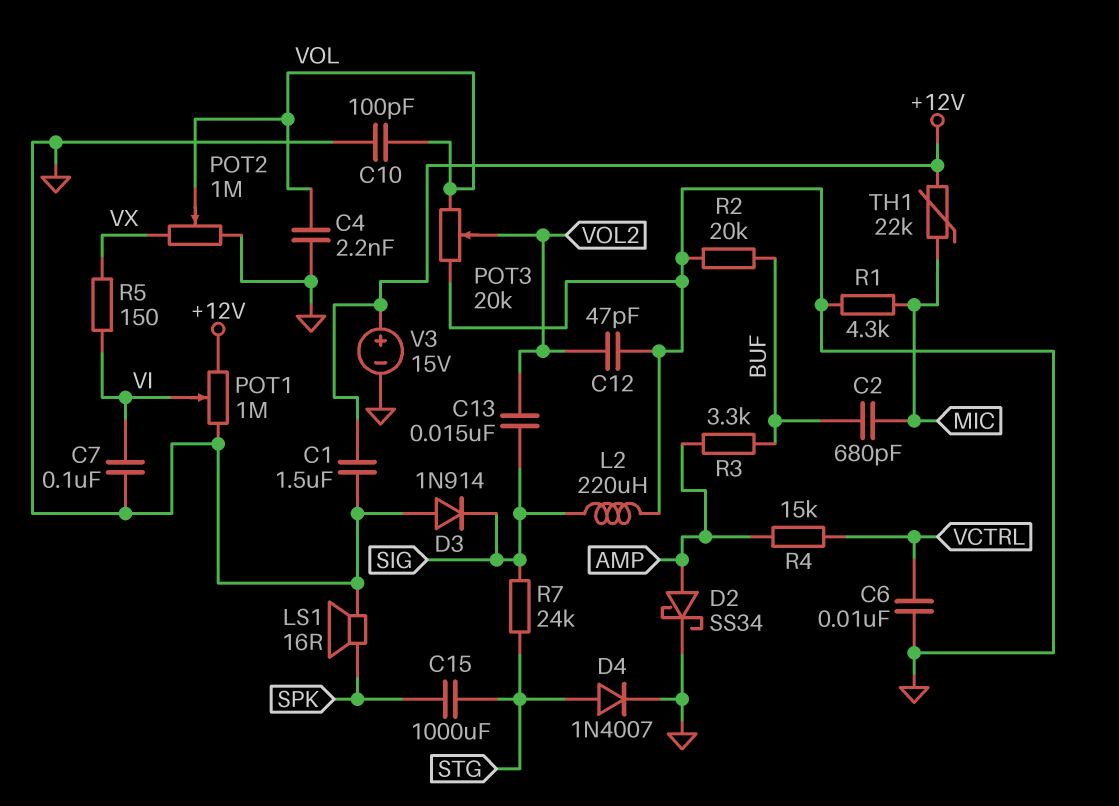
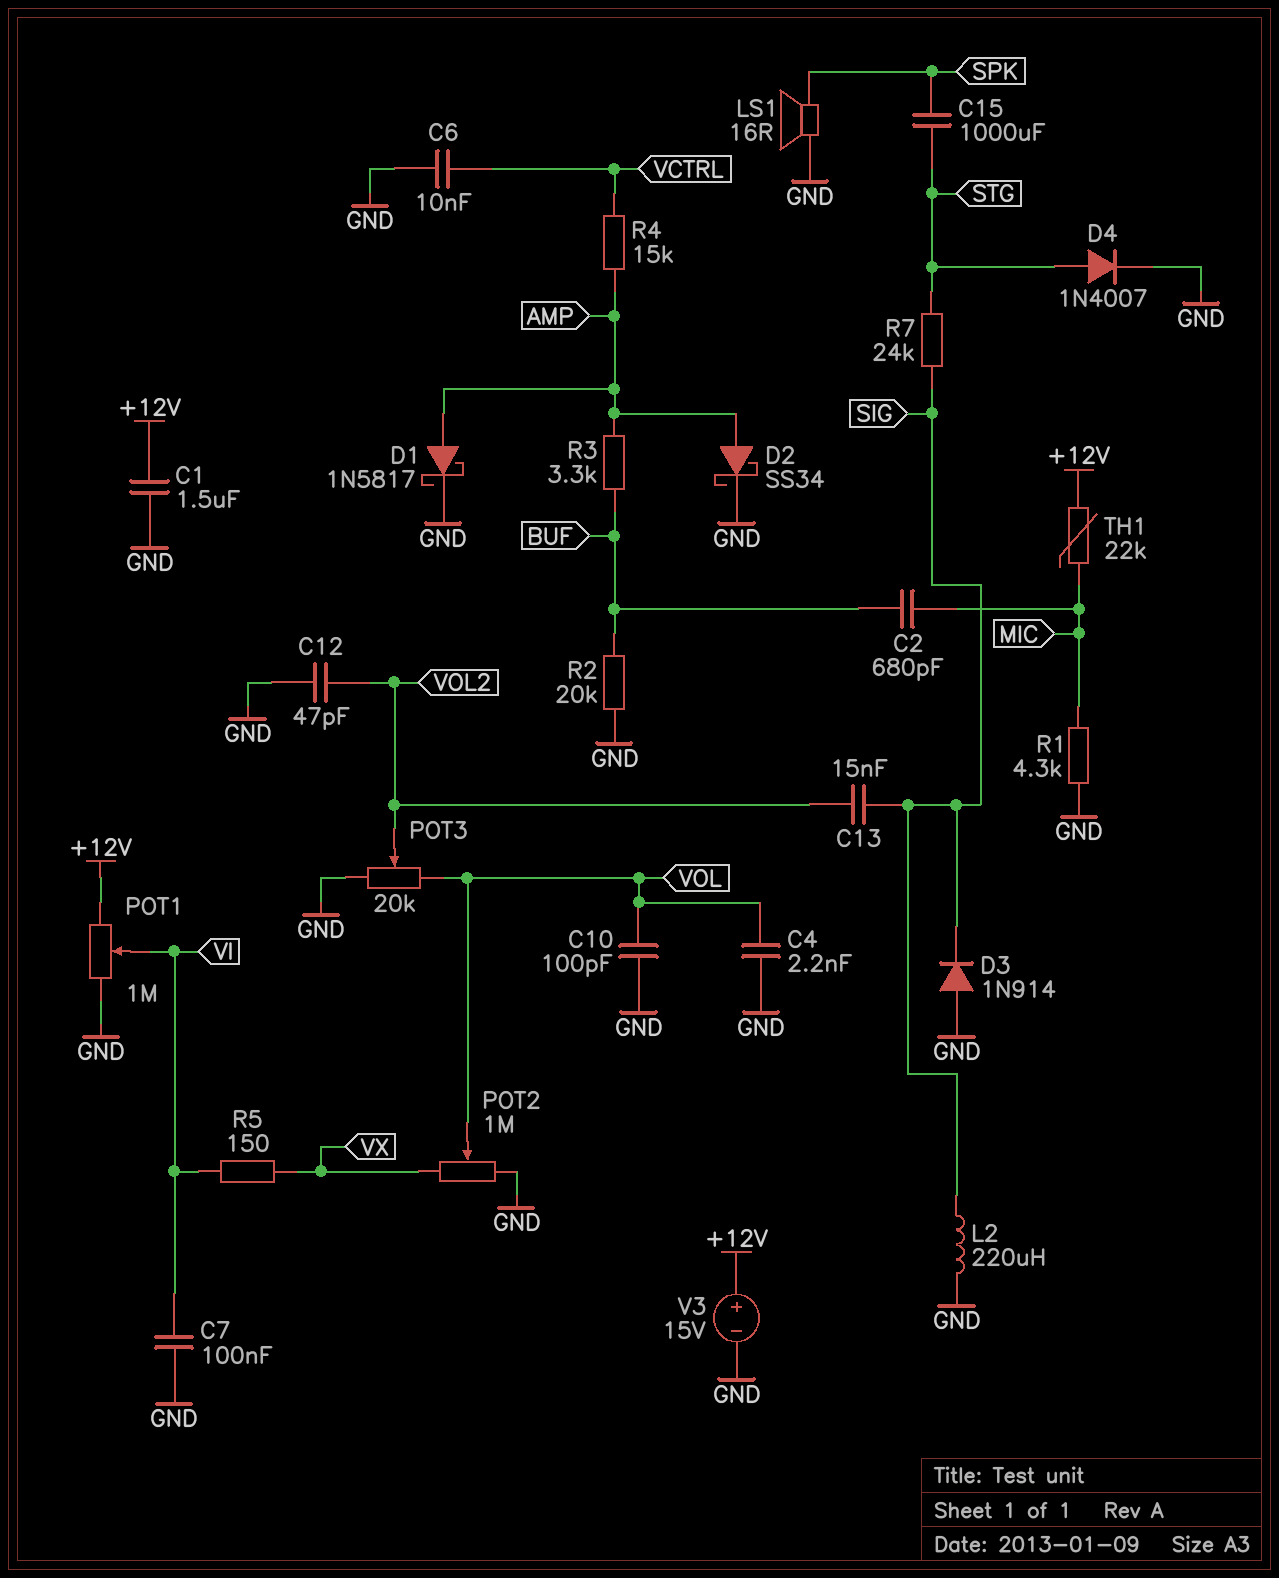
D1: none -> schottky 1N5817 (A AMP, K GND)

